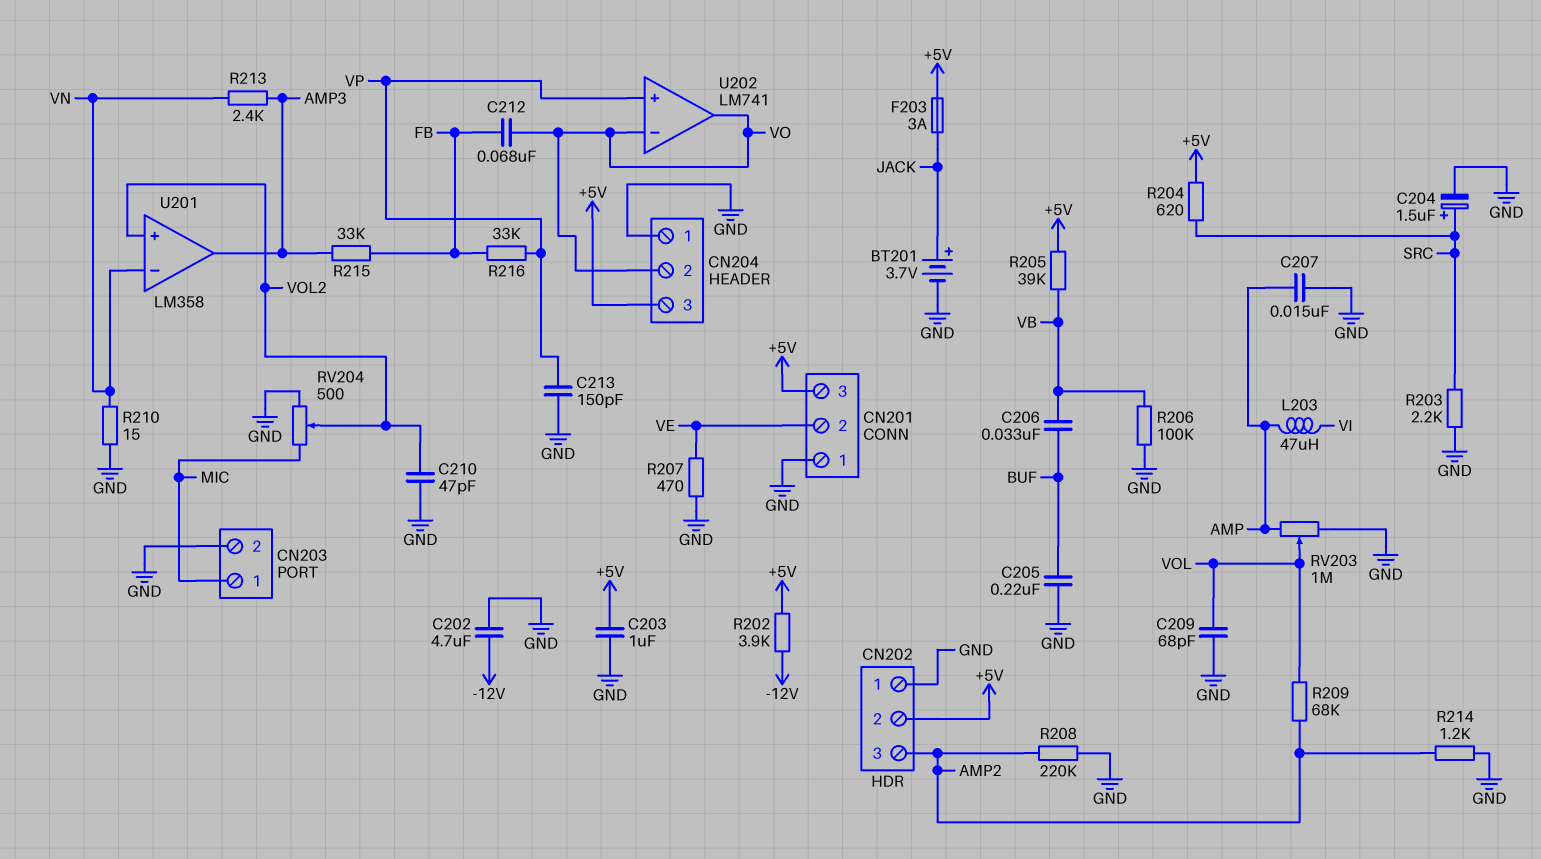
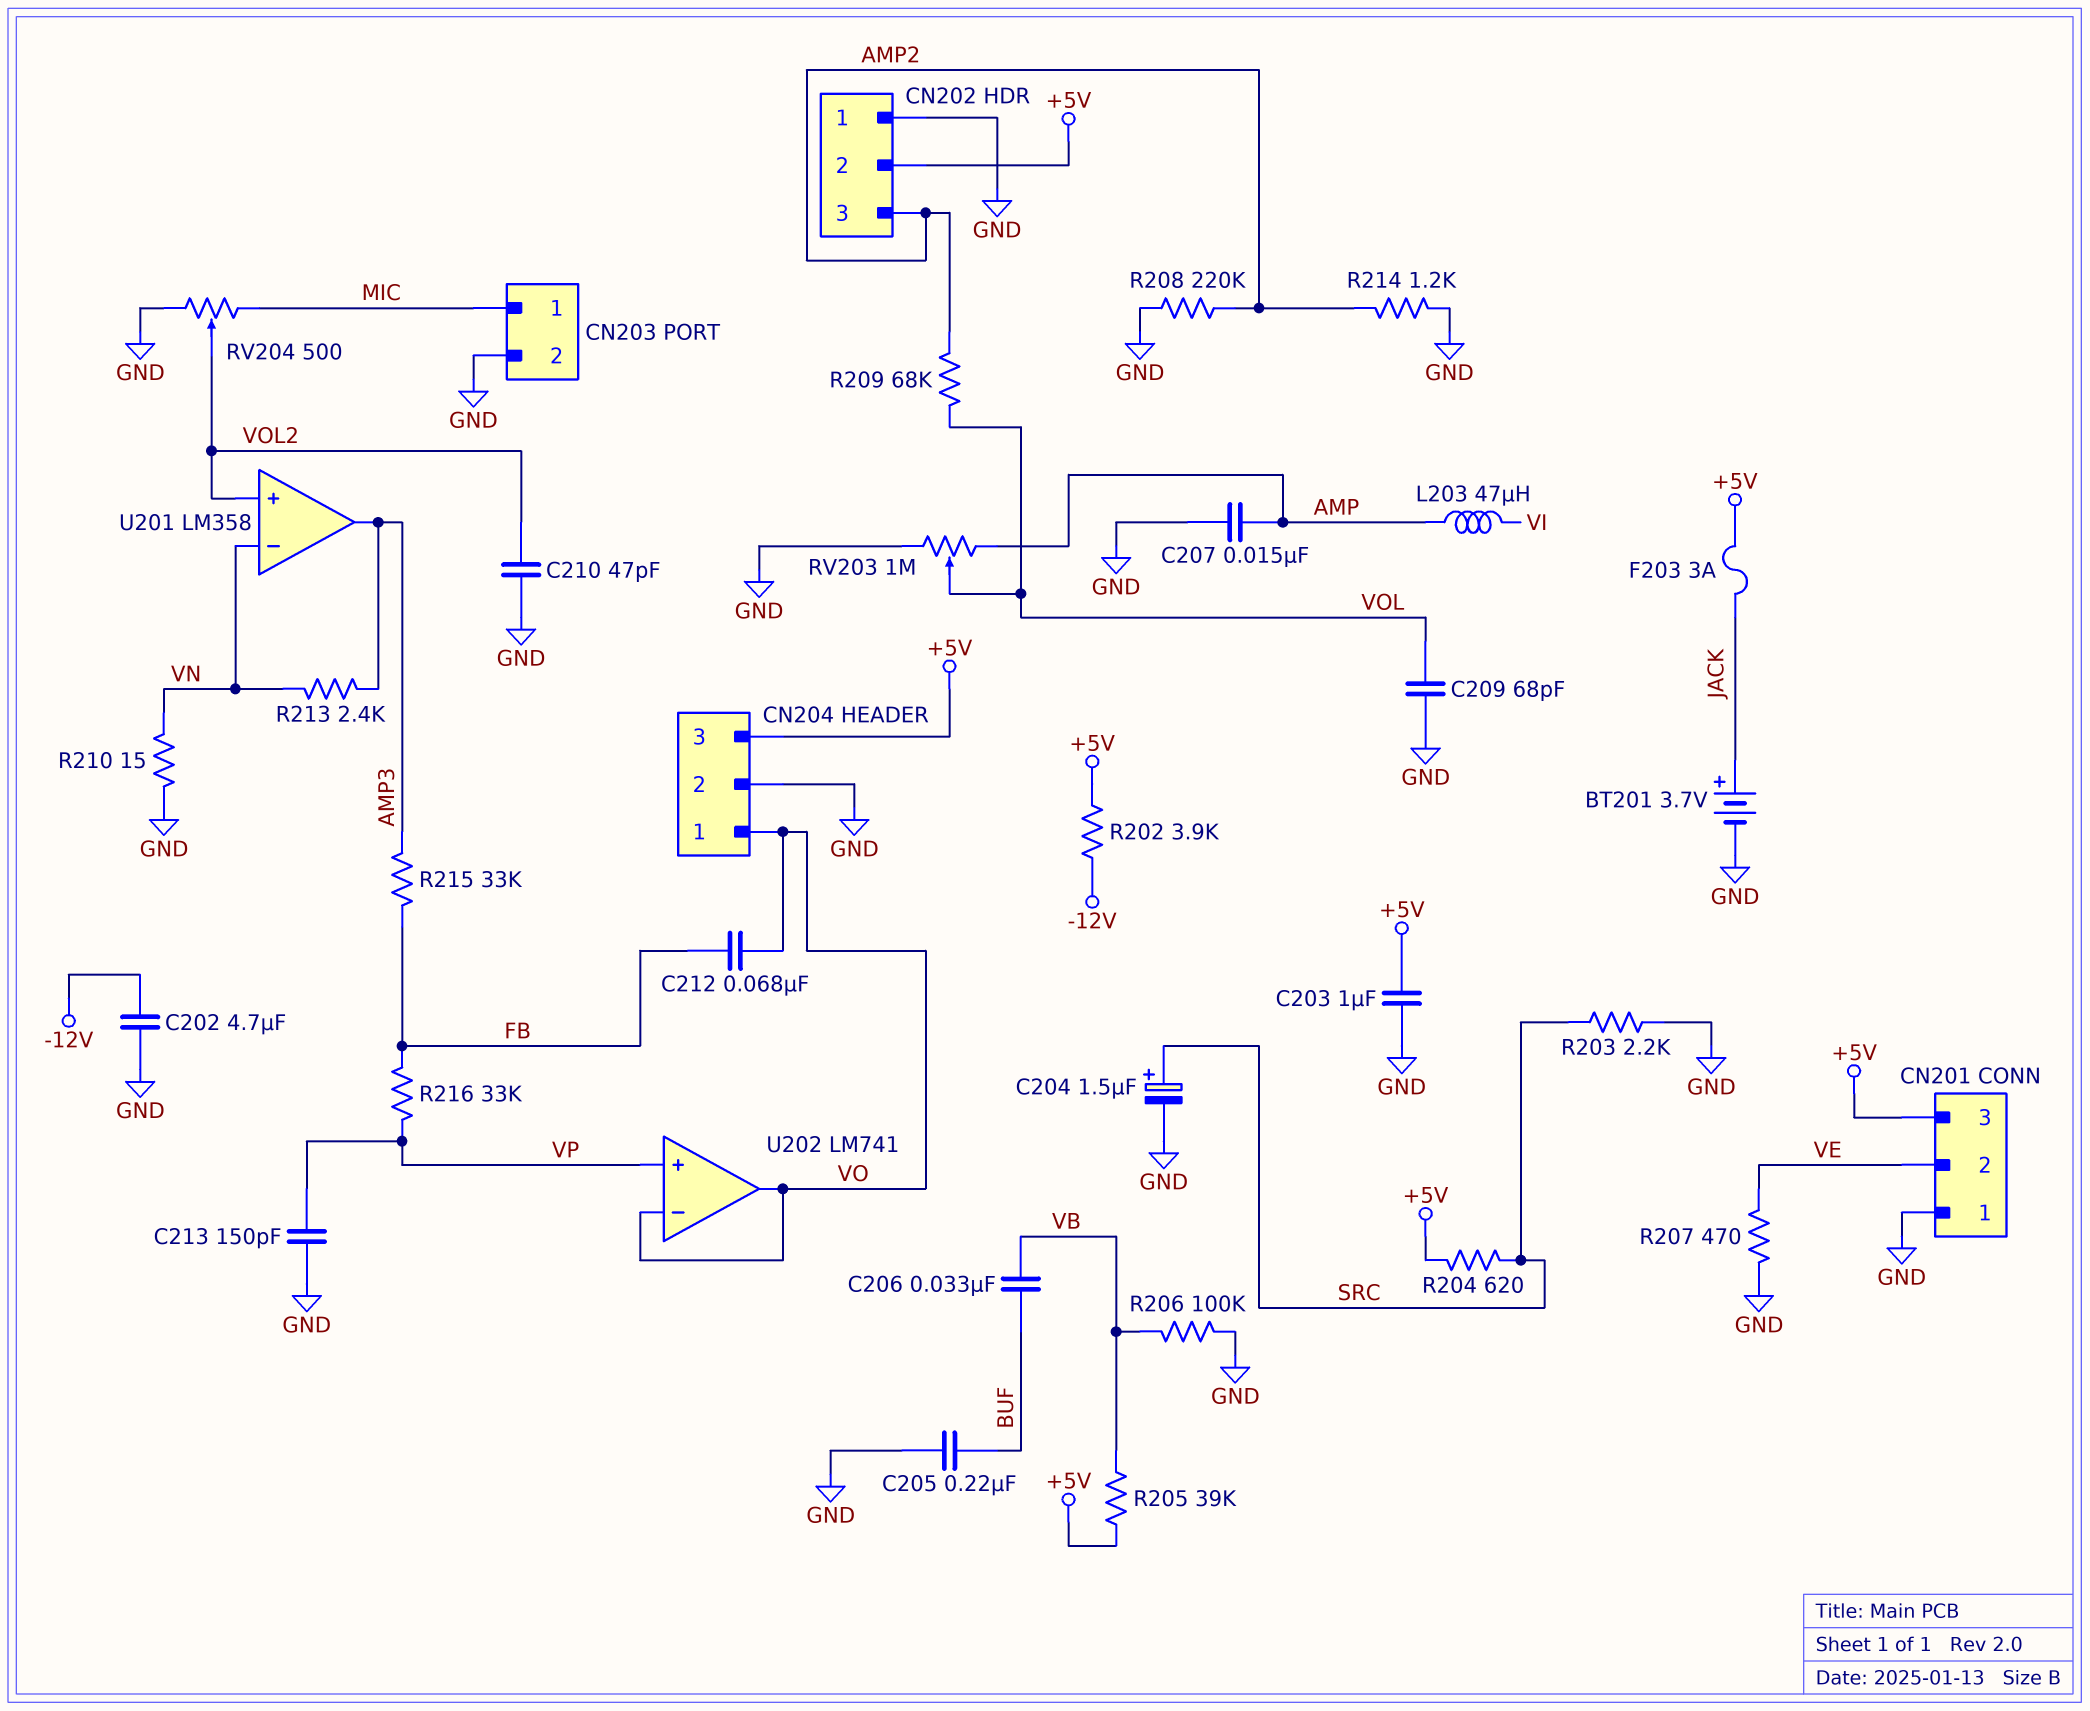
CN204 pin 1: GND -> VO
CN204 pin 2: VO -> GND

